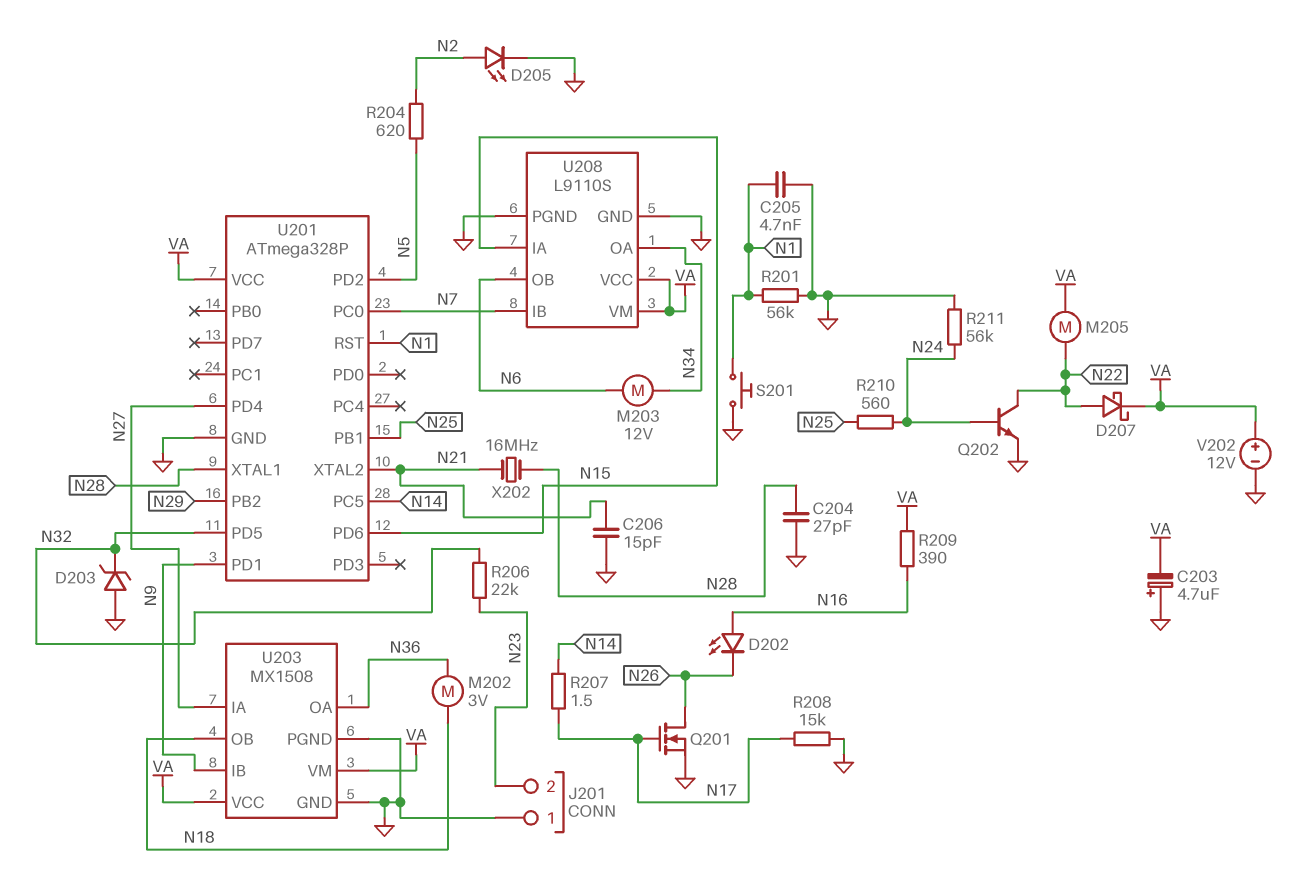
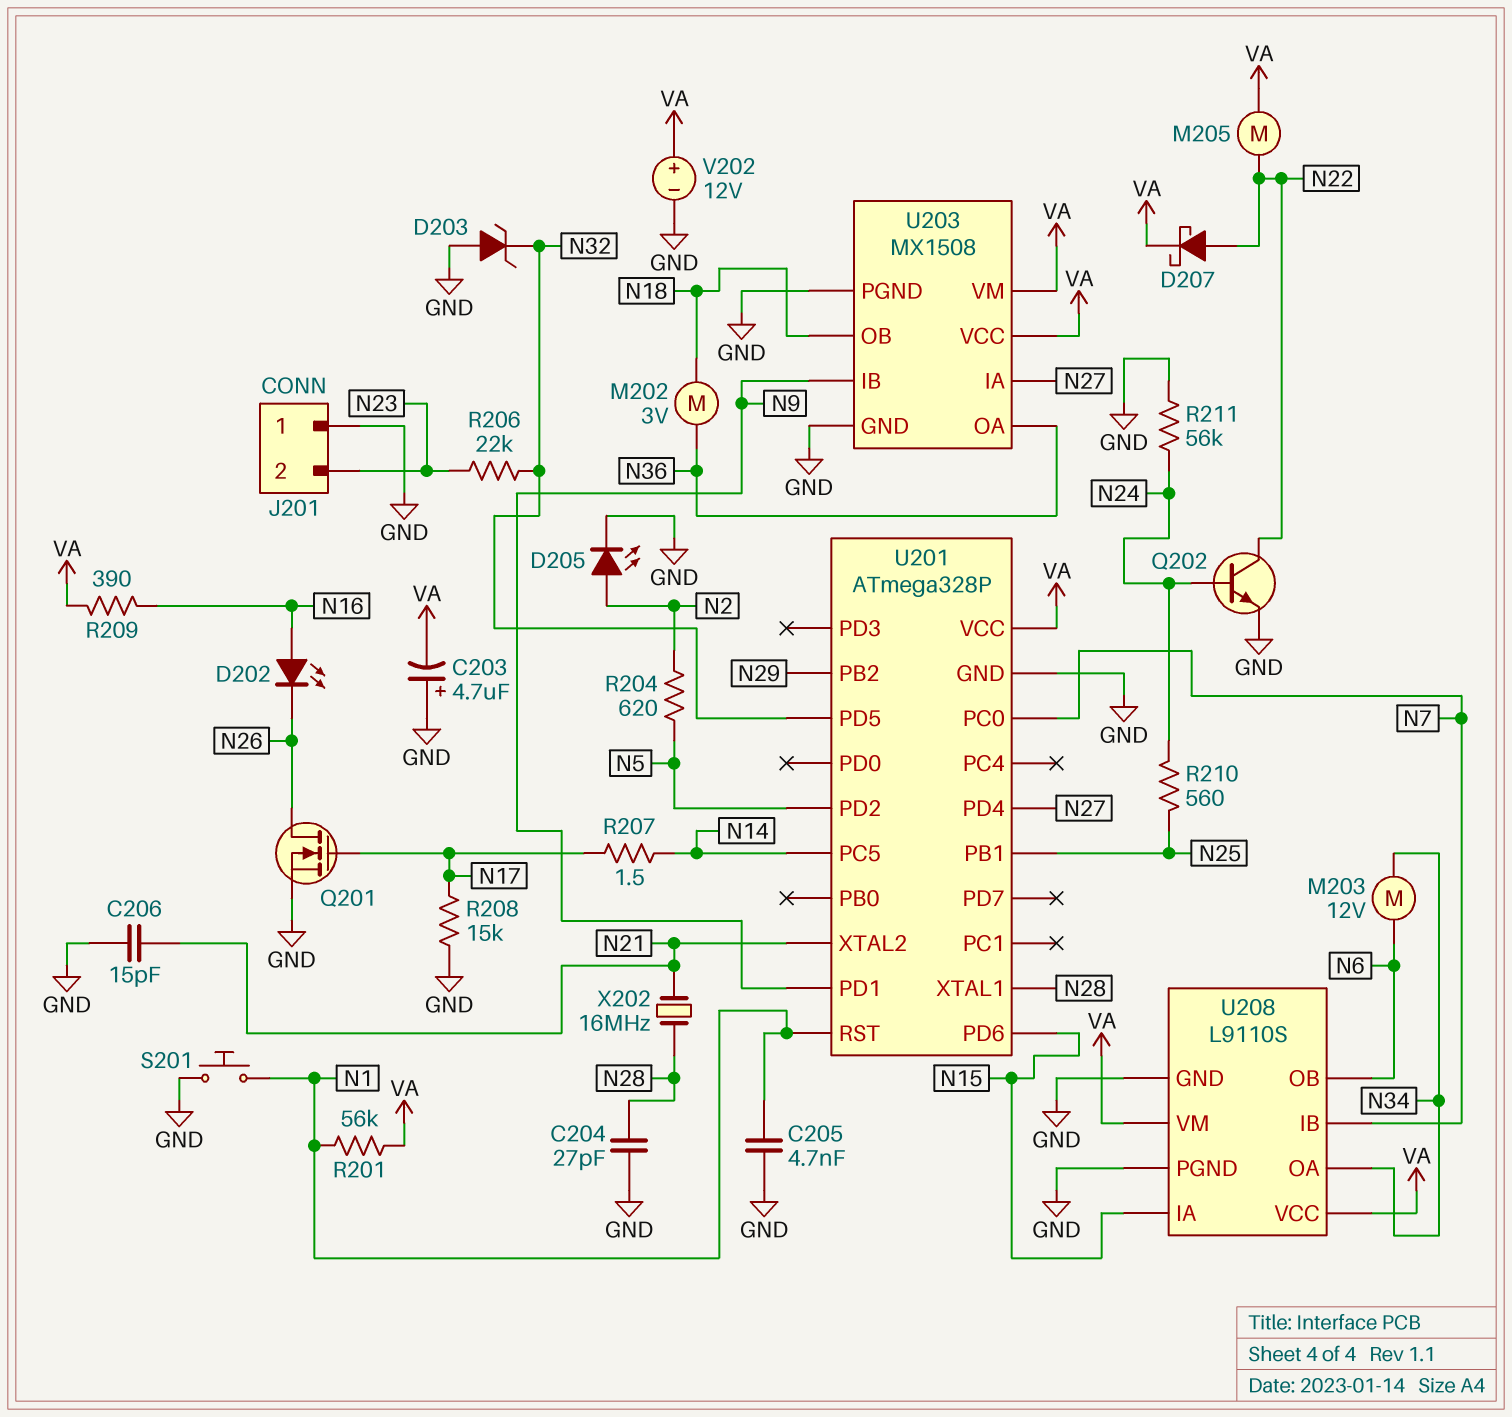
R201: 56k (GND, N1) -> 56k (N1, VA)

